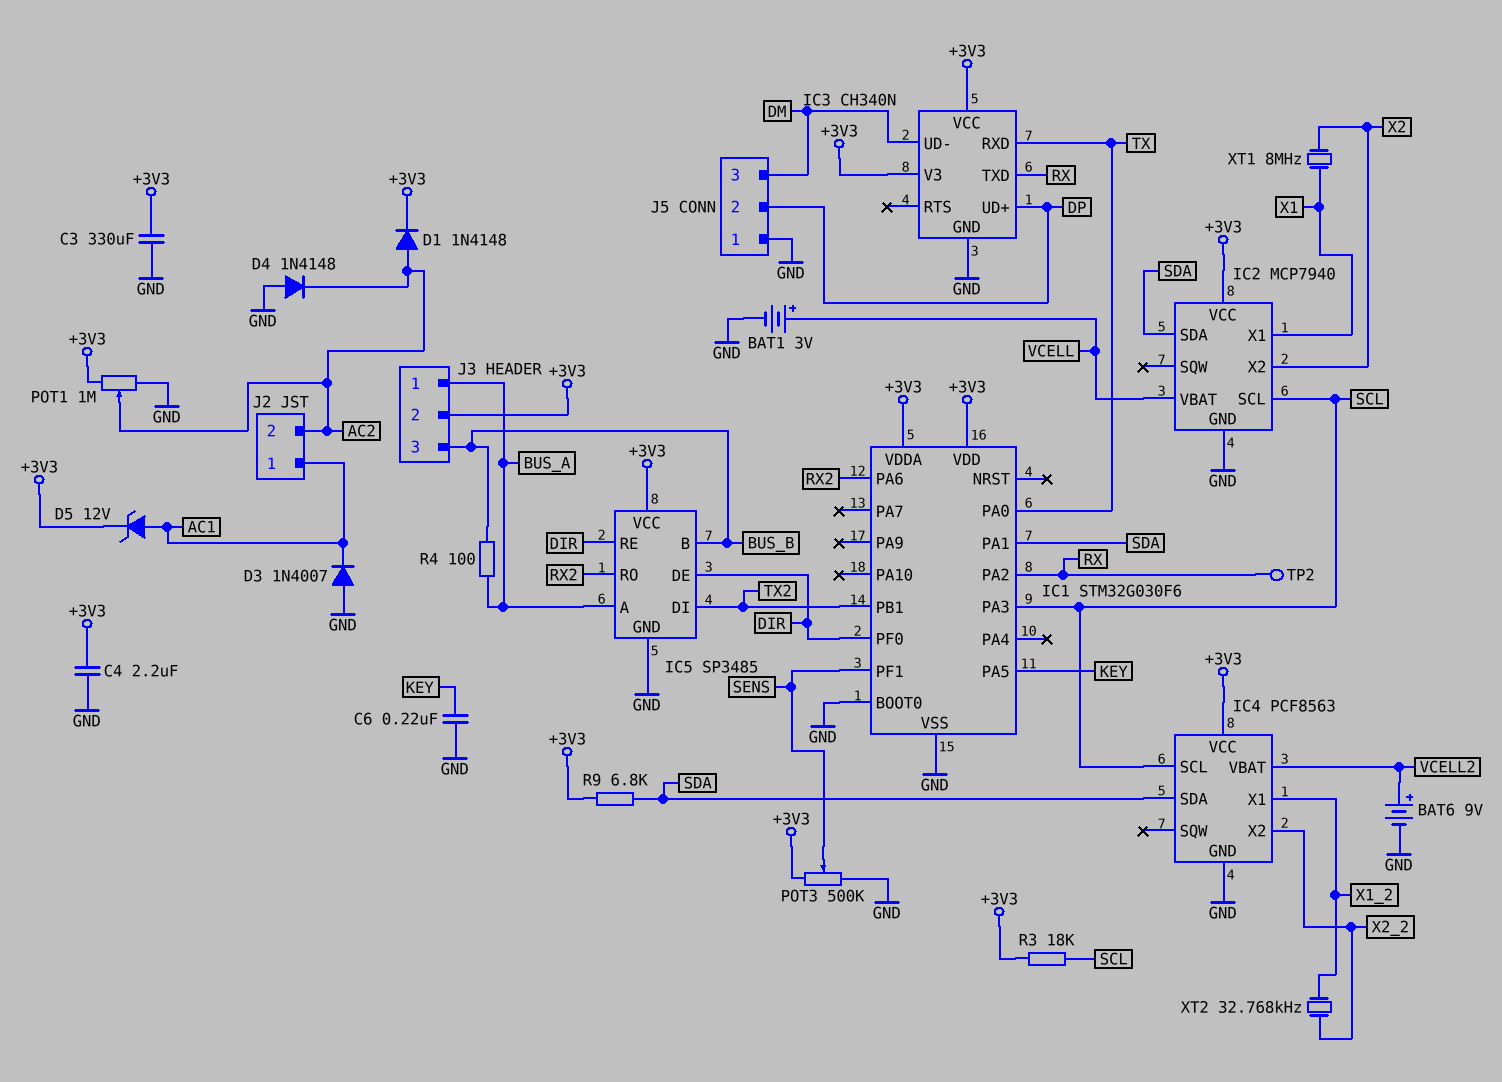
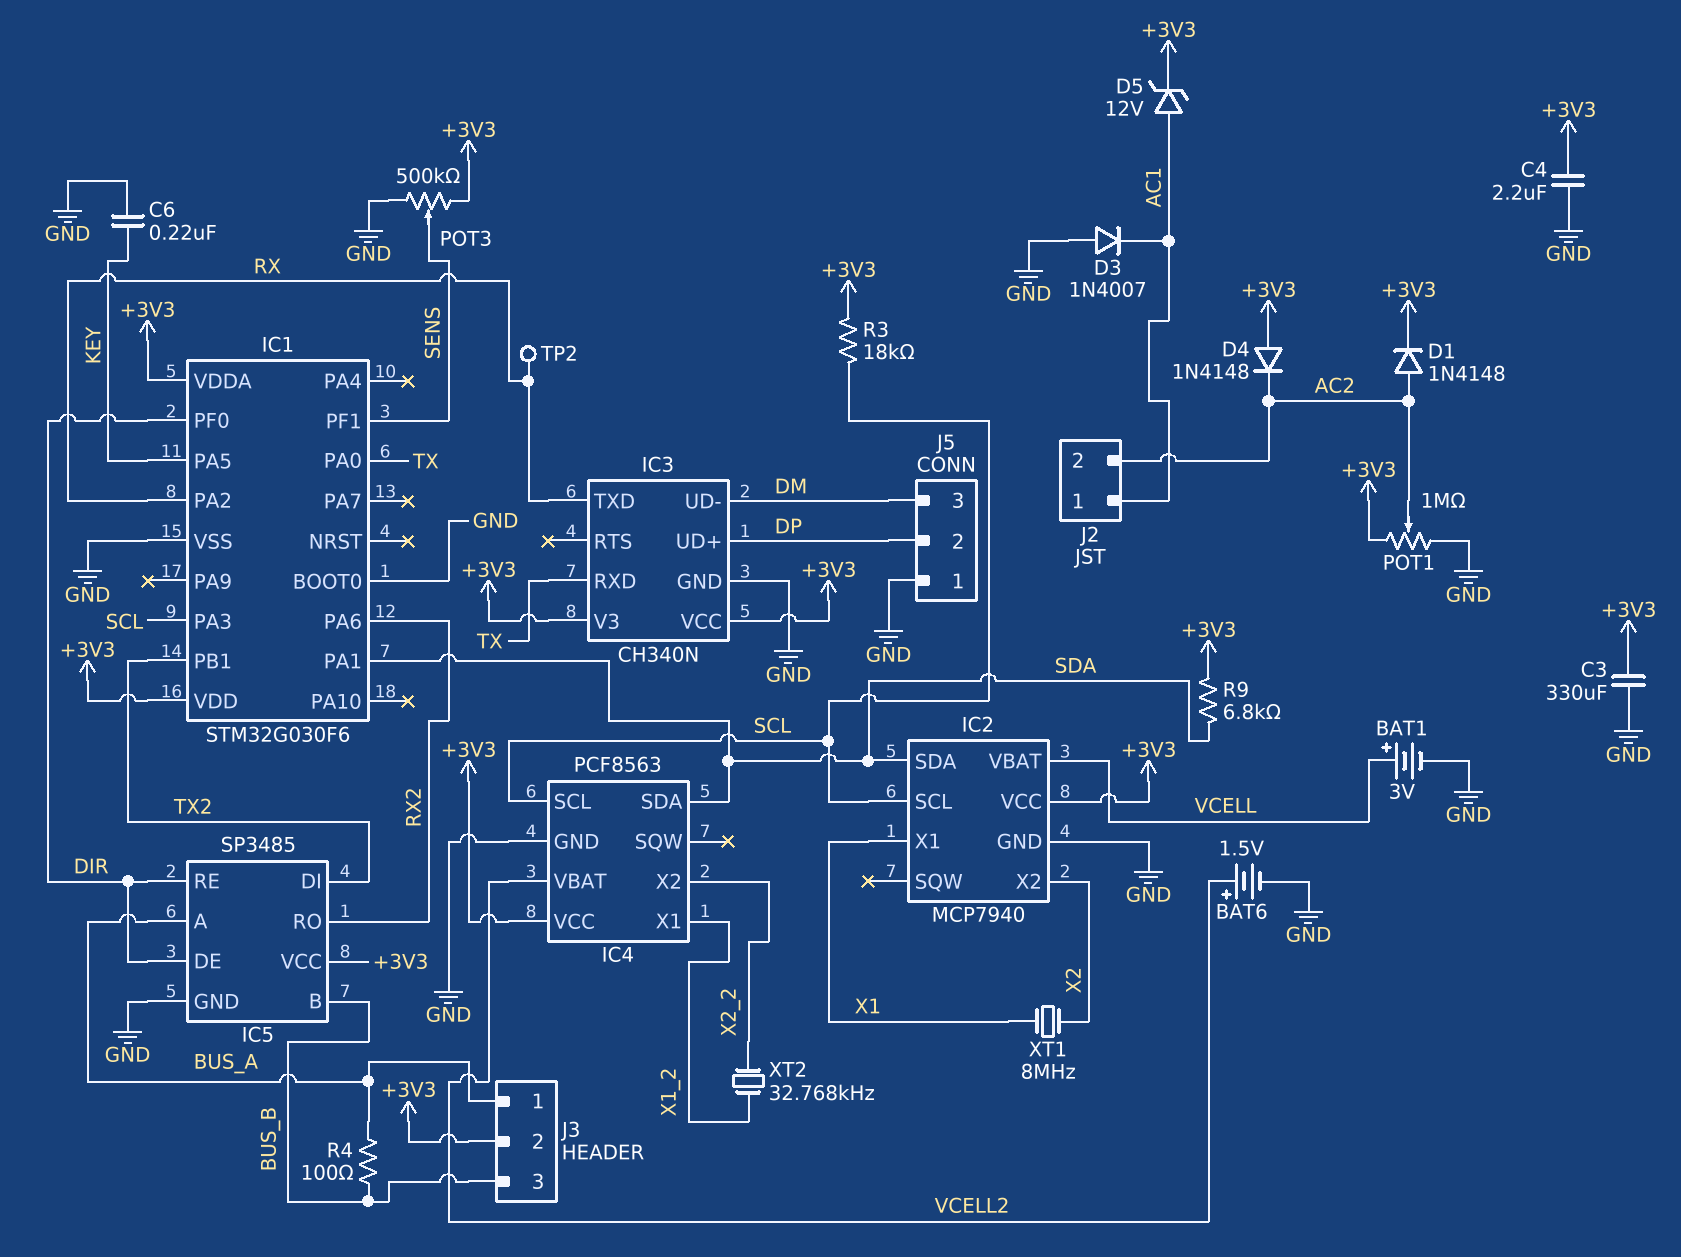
BAT6: 9V (plus VCELL2, minus GND) -> 1.5V (plus VCELL2, minus GND)
D4: diode 1N4148 (A GND, K AC2) -> diode 1N4148 (A +3V3, K AC2)

